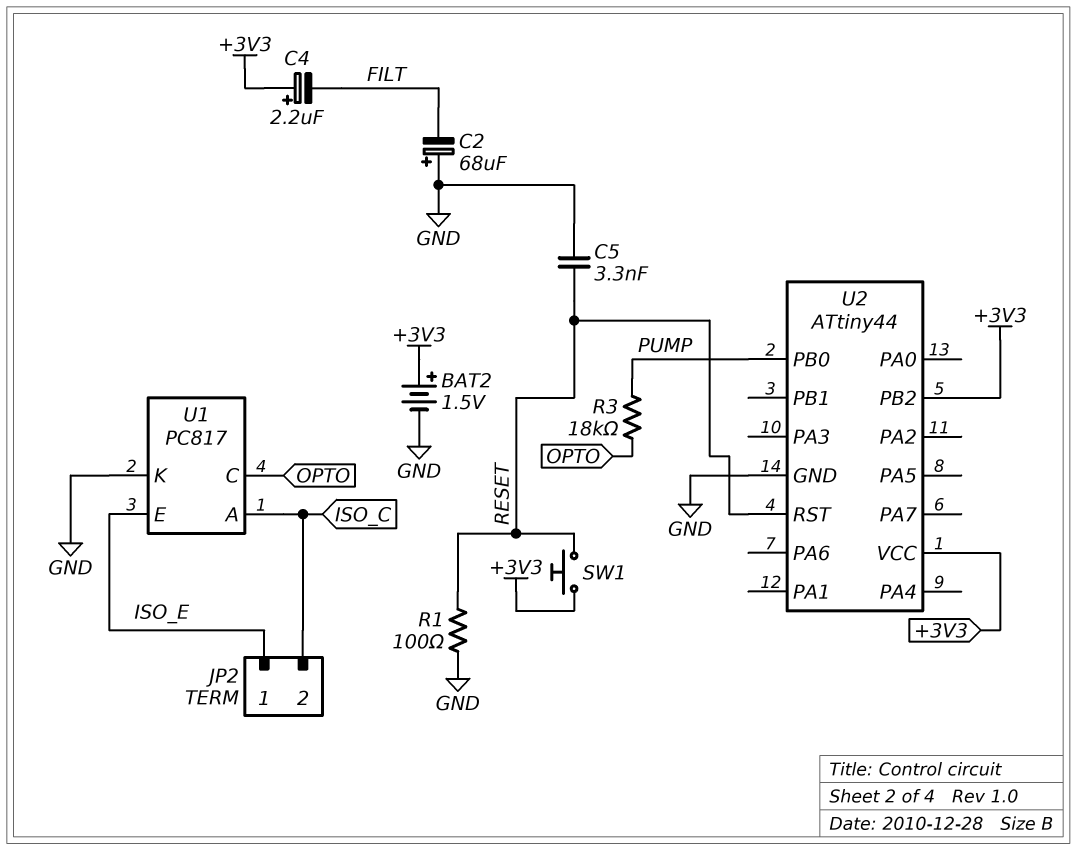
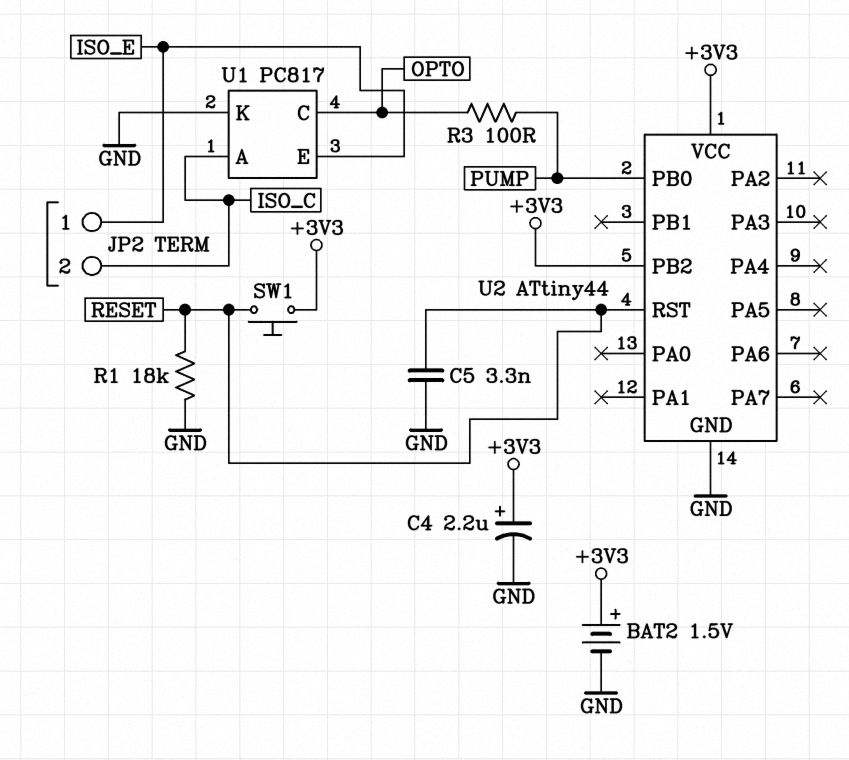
C2: 68uF (plus GND, minus FILT) -> none
C4: 2.2uF (plus +3V3, minus FILT) -> 2.2uF (plus +3V3, minus GND)
R1: 100 (GND, RESET) -> 18k (GND, RESET)
R3: 18k (OPTO, PUMP) -> 100 (OPTO, PUMP)

